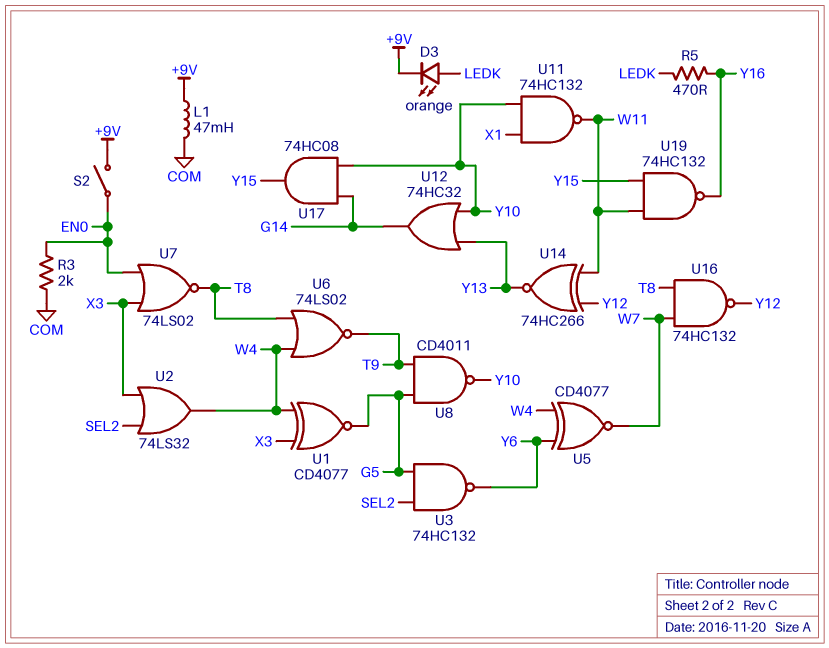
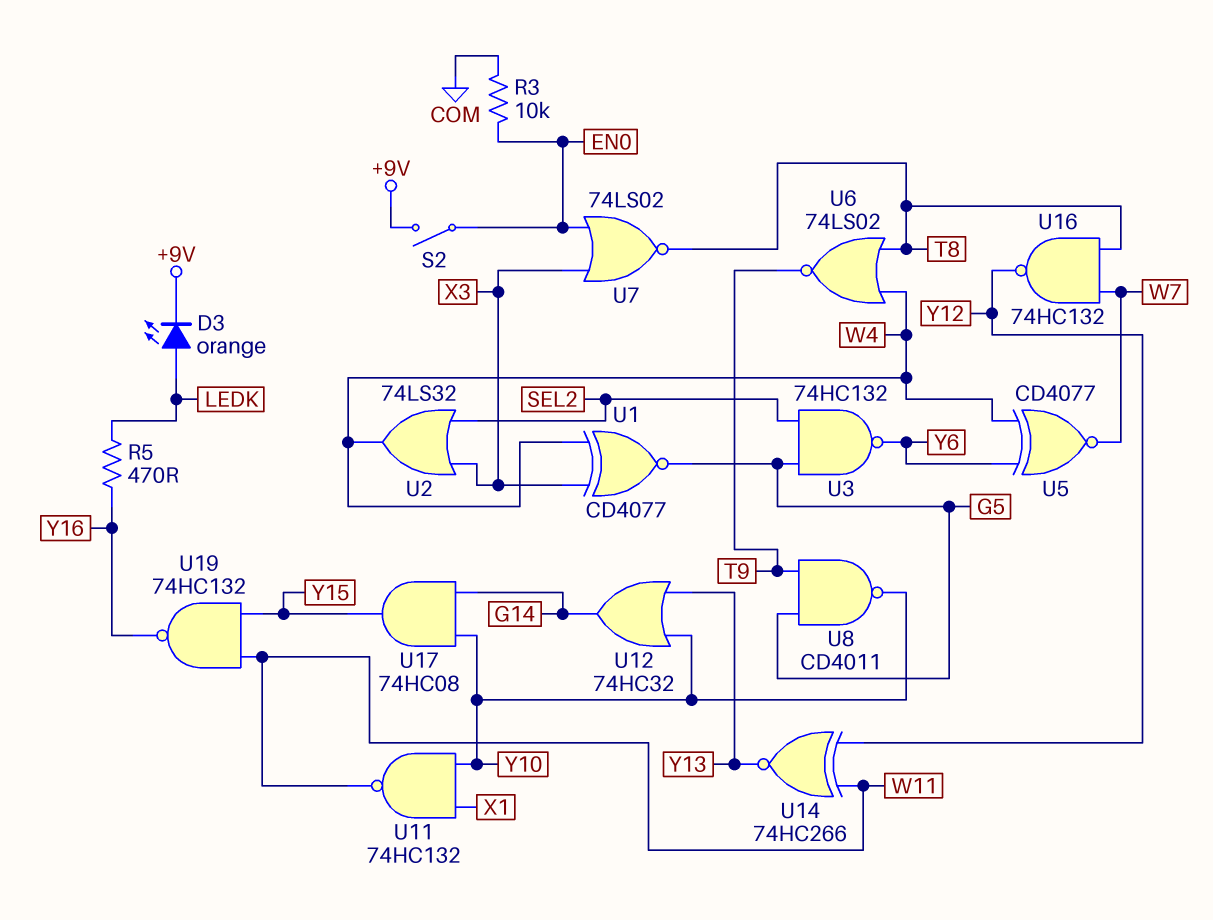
L1: 47mH (+9V, COM) -> none
R3: 2k (COM, EN0) -> 10k (COM, EN0)

